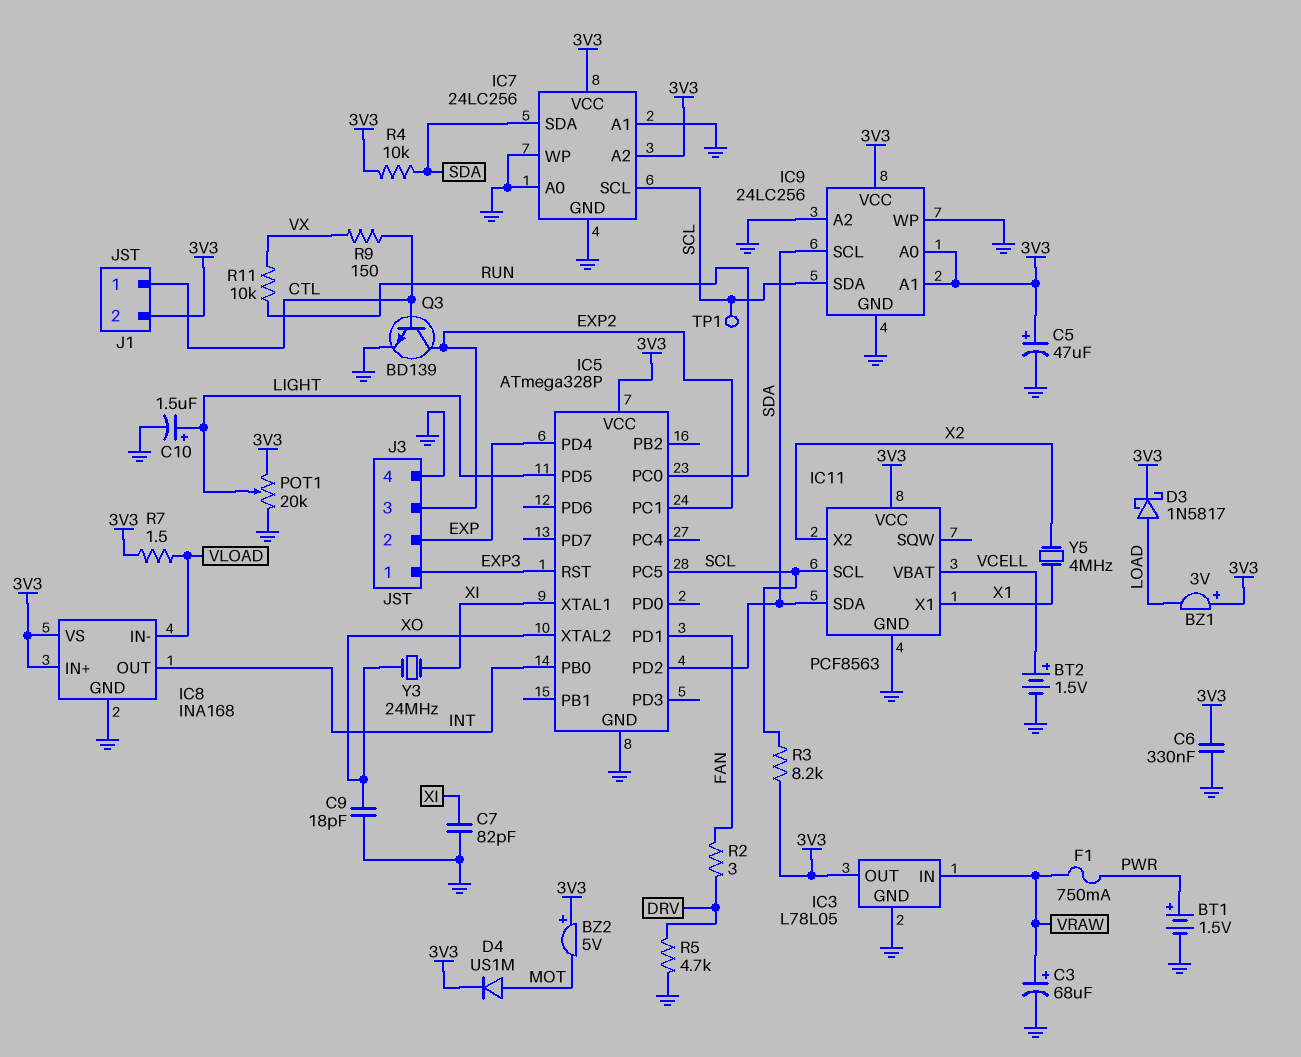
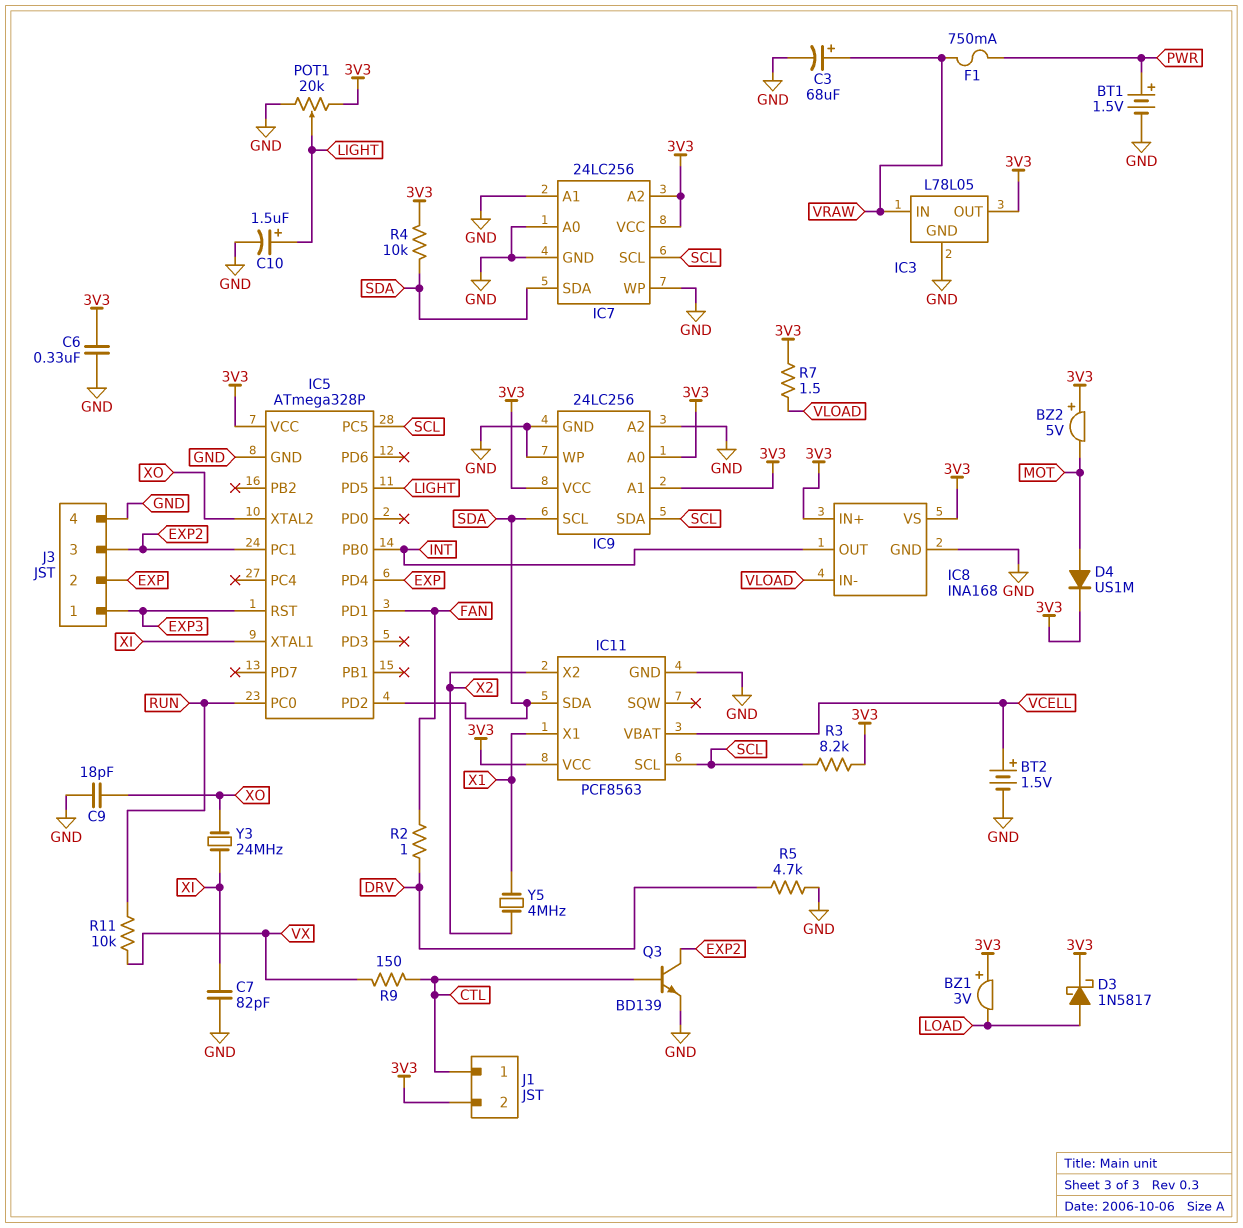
C5: 47uF (plus 3V3, minus GND) -> none
R2: 3 (DRV, FAN) -> 1 (DRV, FAN)
TP1: test point (SCL) -> none

